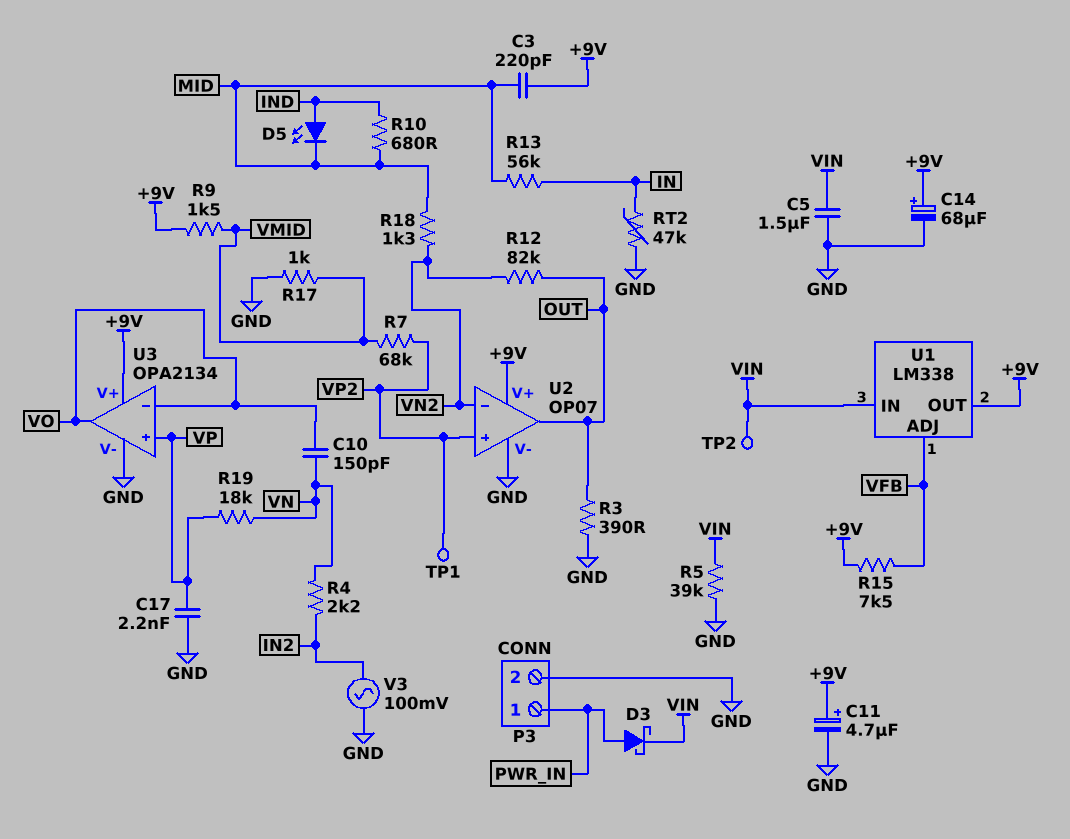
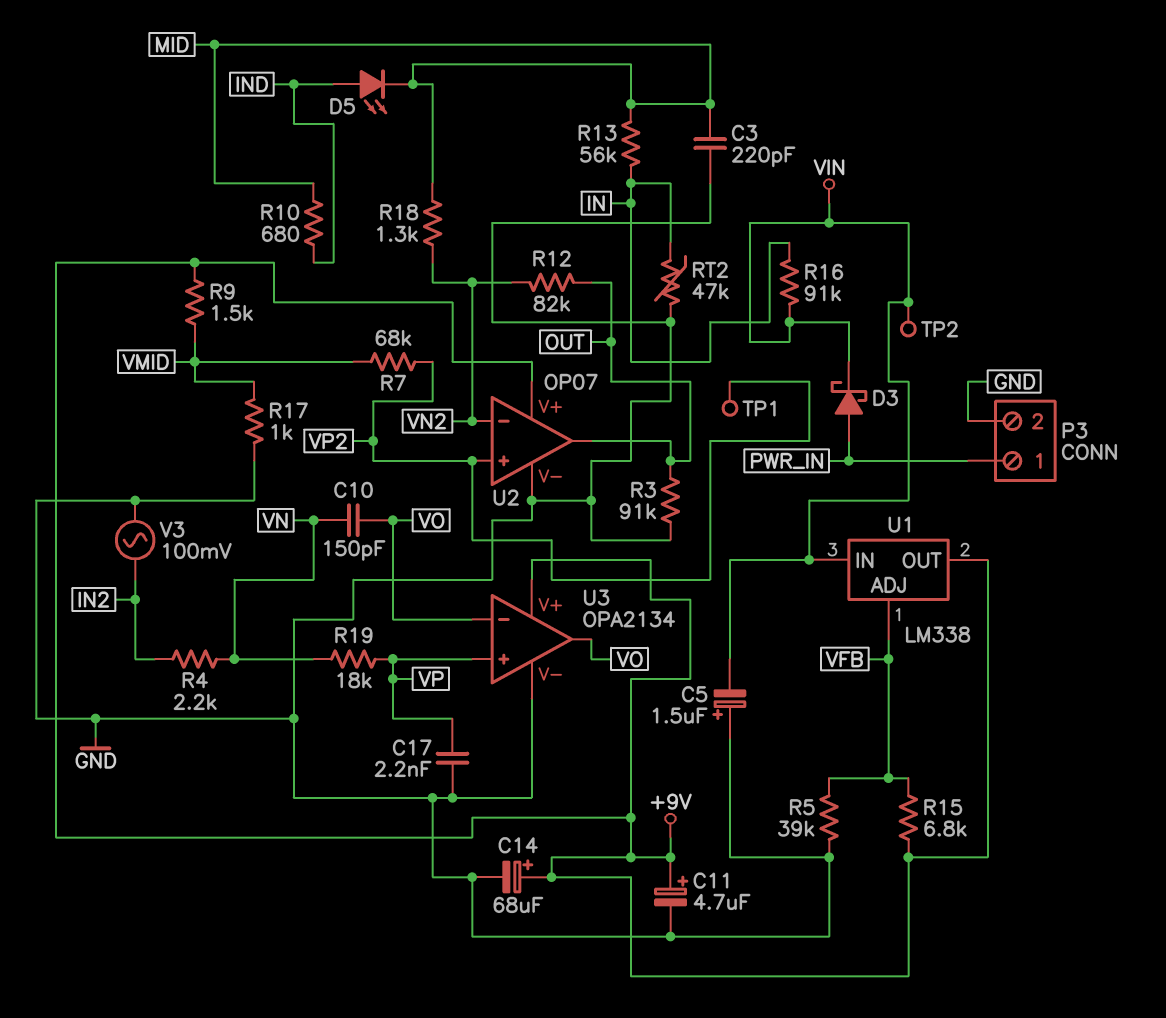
C3: 220pF (+9V, MID) -> 220pF (GND, MID)
C5: 1.5uF (GND, VIN) -> 1.5uF (plus GND, minus VIN)
R3: 390 (GND, OUT) -> 91k (GND, OUT)
R5: 39k (GND, VIN) -> 39k (GND, VFB)
R15: 7.5k (+9V, VFB) -> 6.8k (+9V, VFB)
R16: none -> 91k (IN, VIN)

